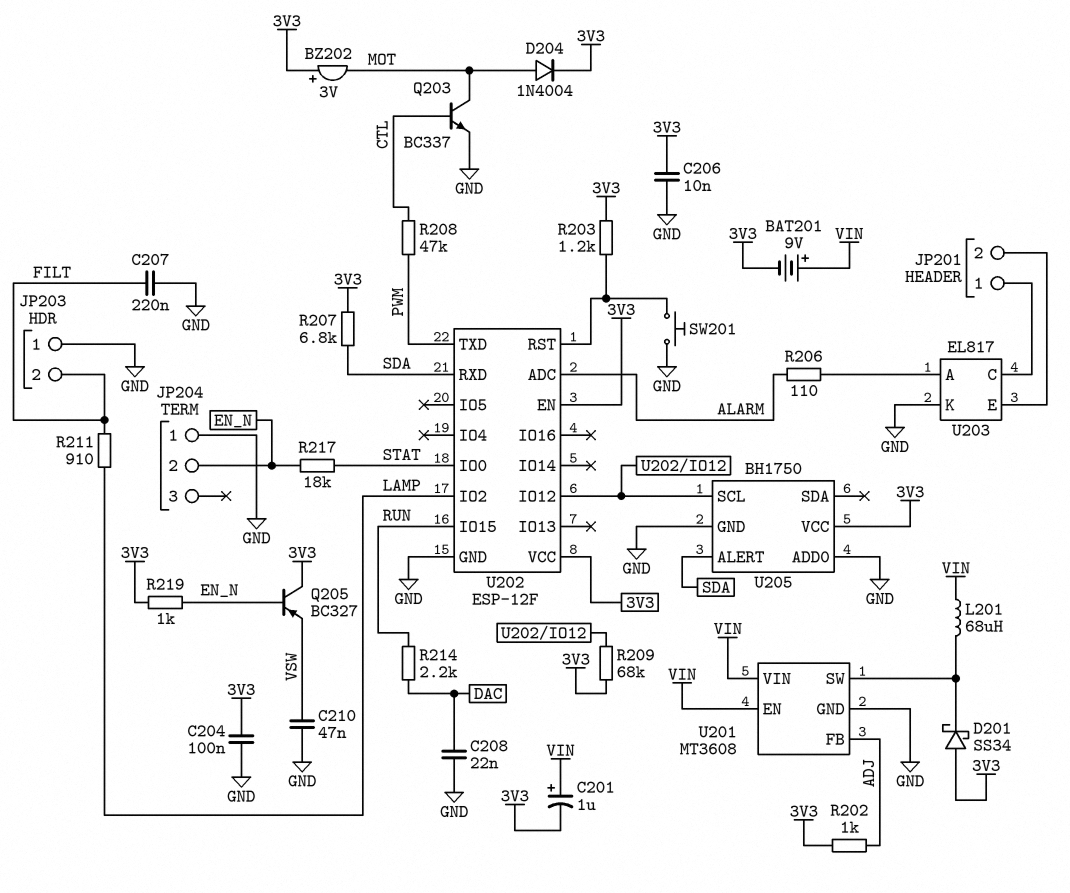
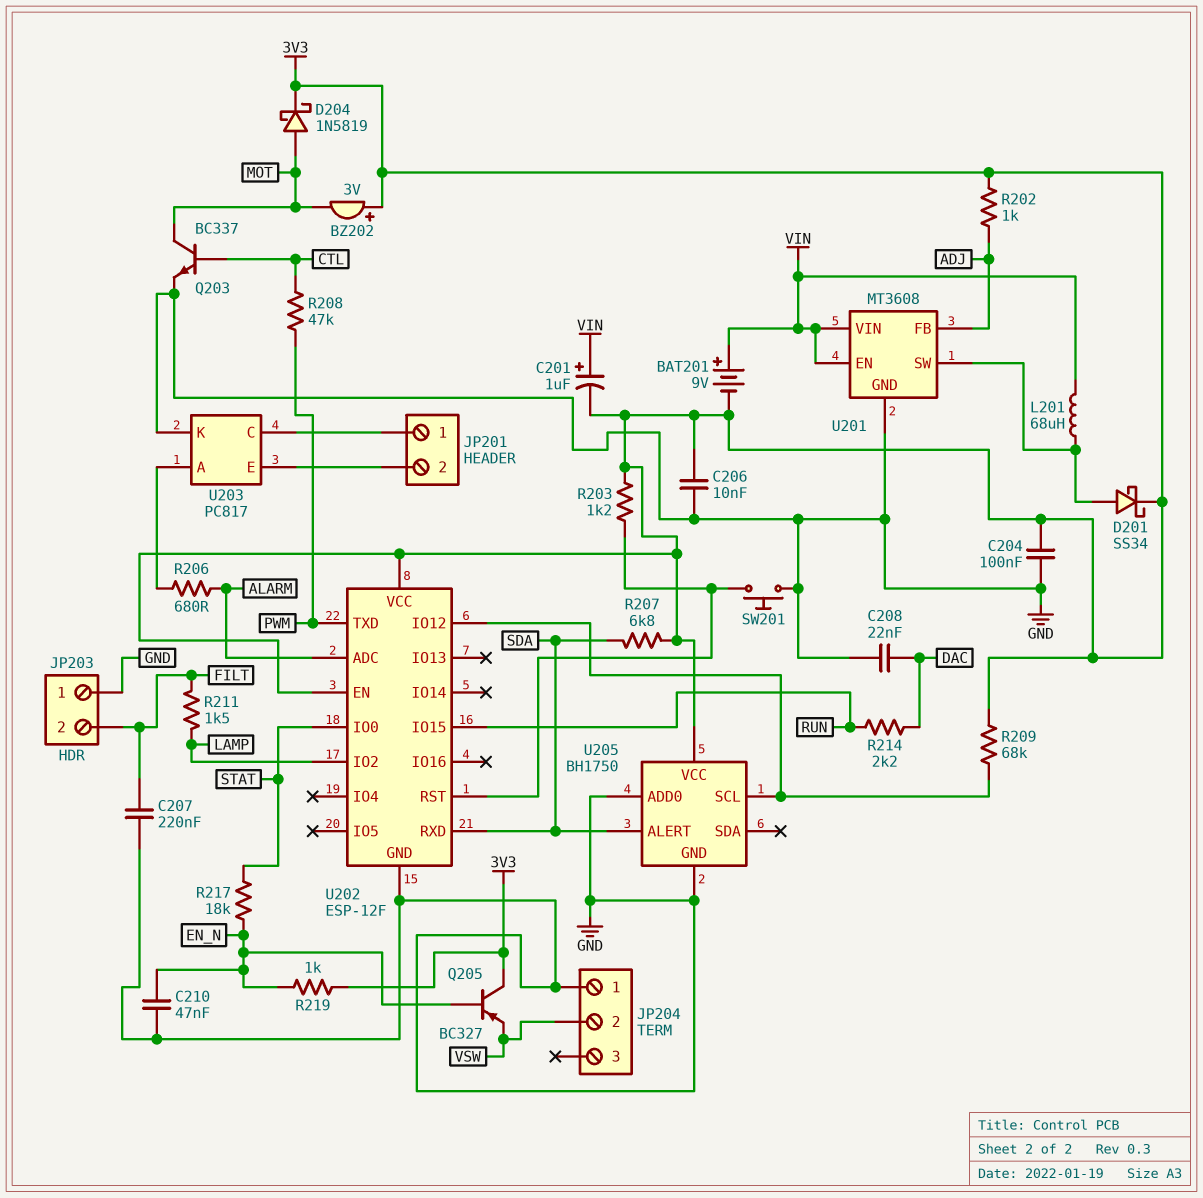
C210: 47nF (GND, VSW) -> 47nF (EN_N, GND)
D201: schottky SS34 (A 3V3, K U201/SW) -> schottky SS34 (A U201/SW, K 3V3)
D204: diode 1N4004 (A MOT, K 3V3) -> schottky 1N5819 (A MOT, K 3V3)
JP204 pin 2: EN_N -> VSW
R206: 110 (ALARM, U203/A) -> 680 (ALARM, U203/A)
R211: 910 (FILT, LAMP) -> 1.5k (FILT, LAMP)
U203: EL817 -> PC817

